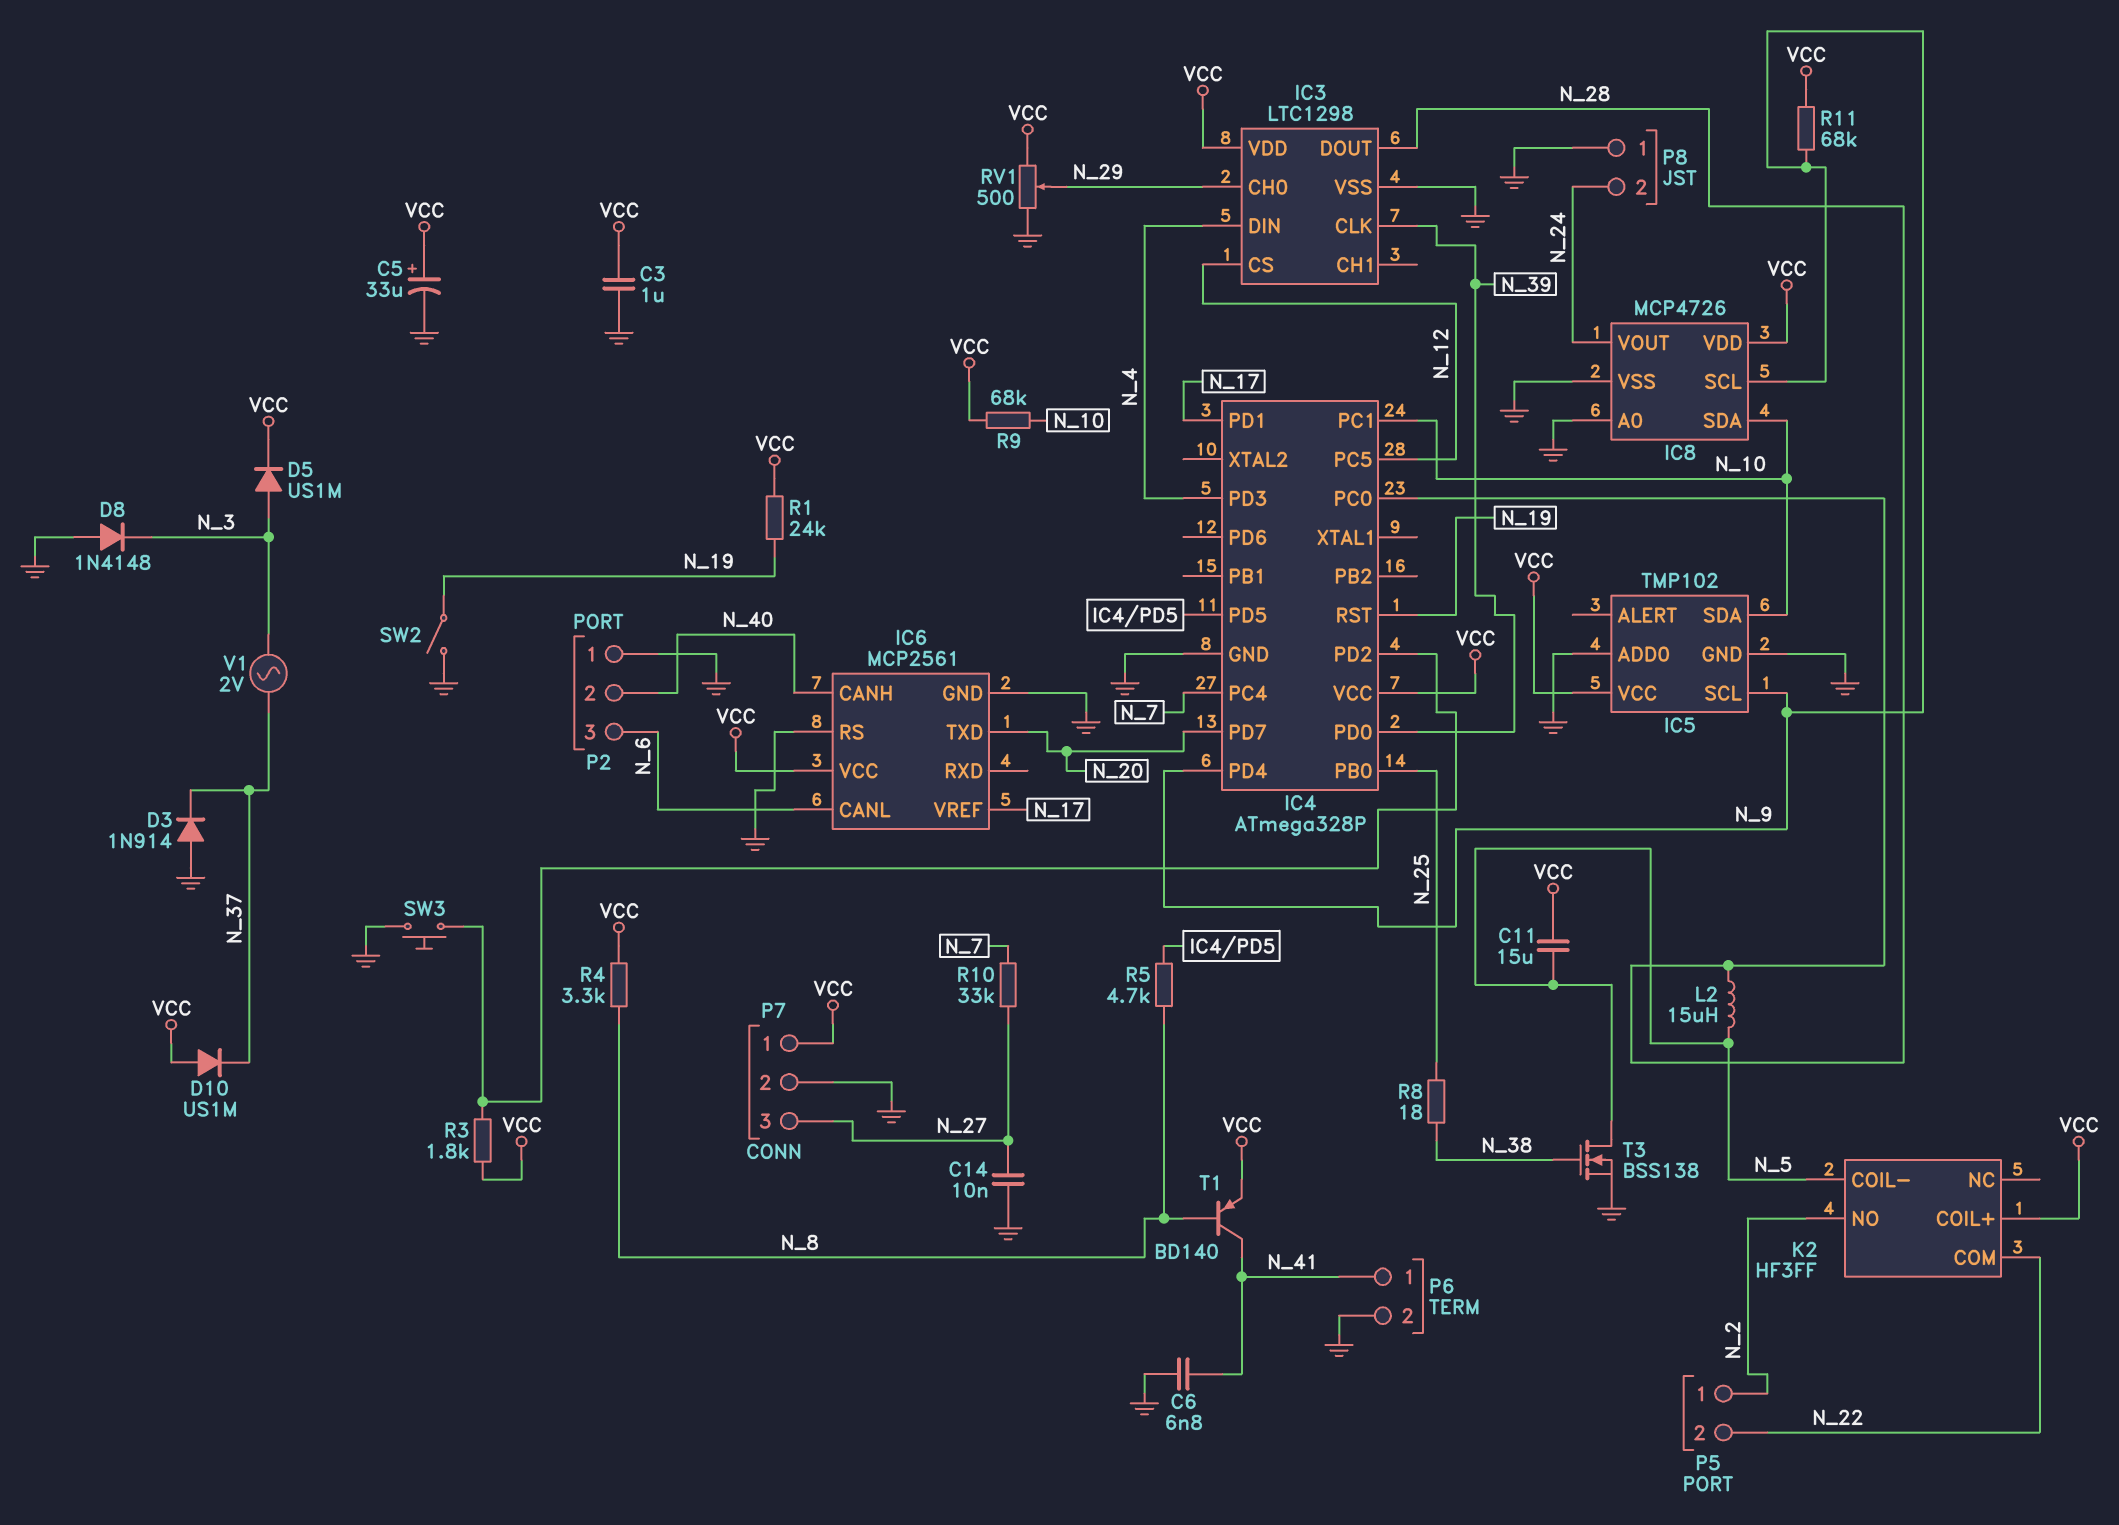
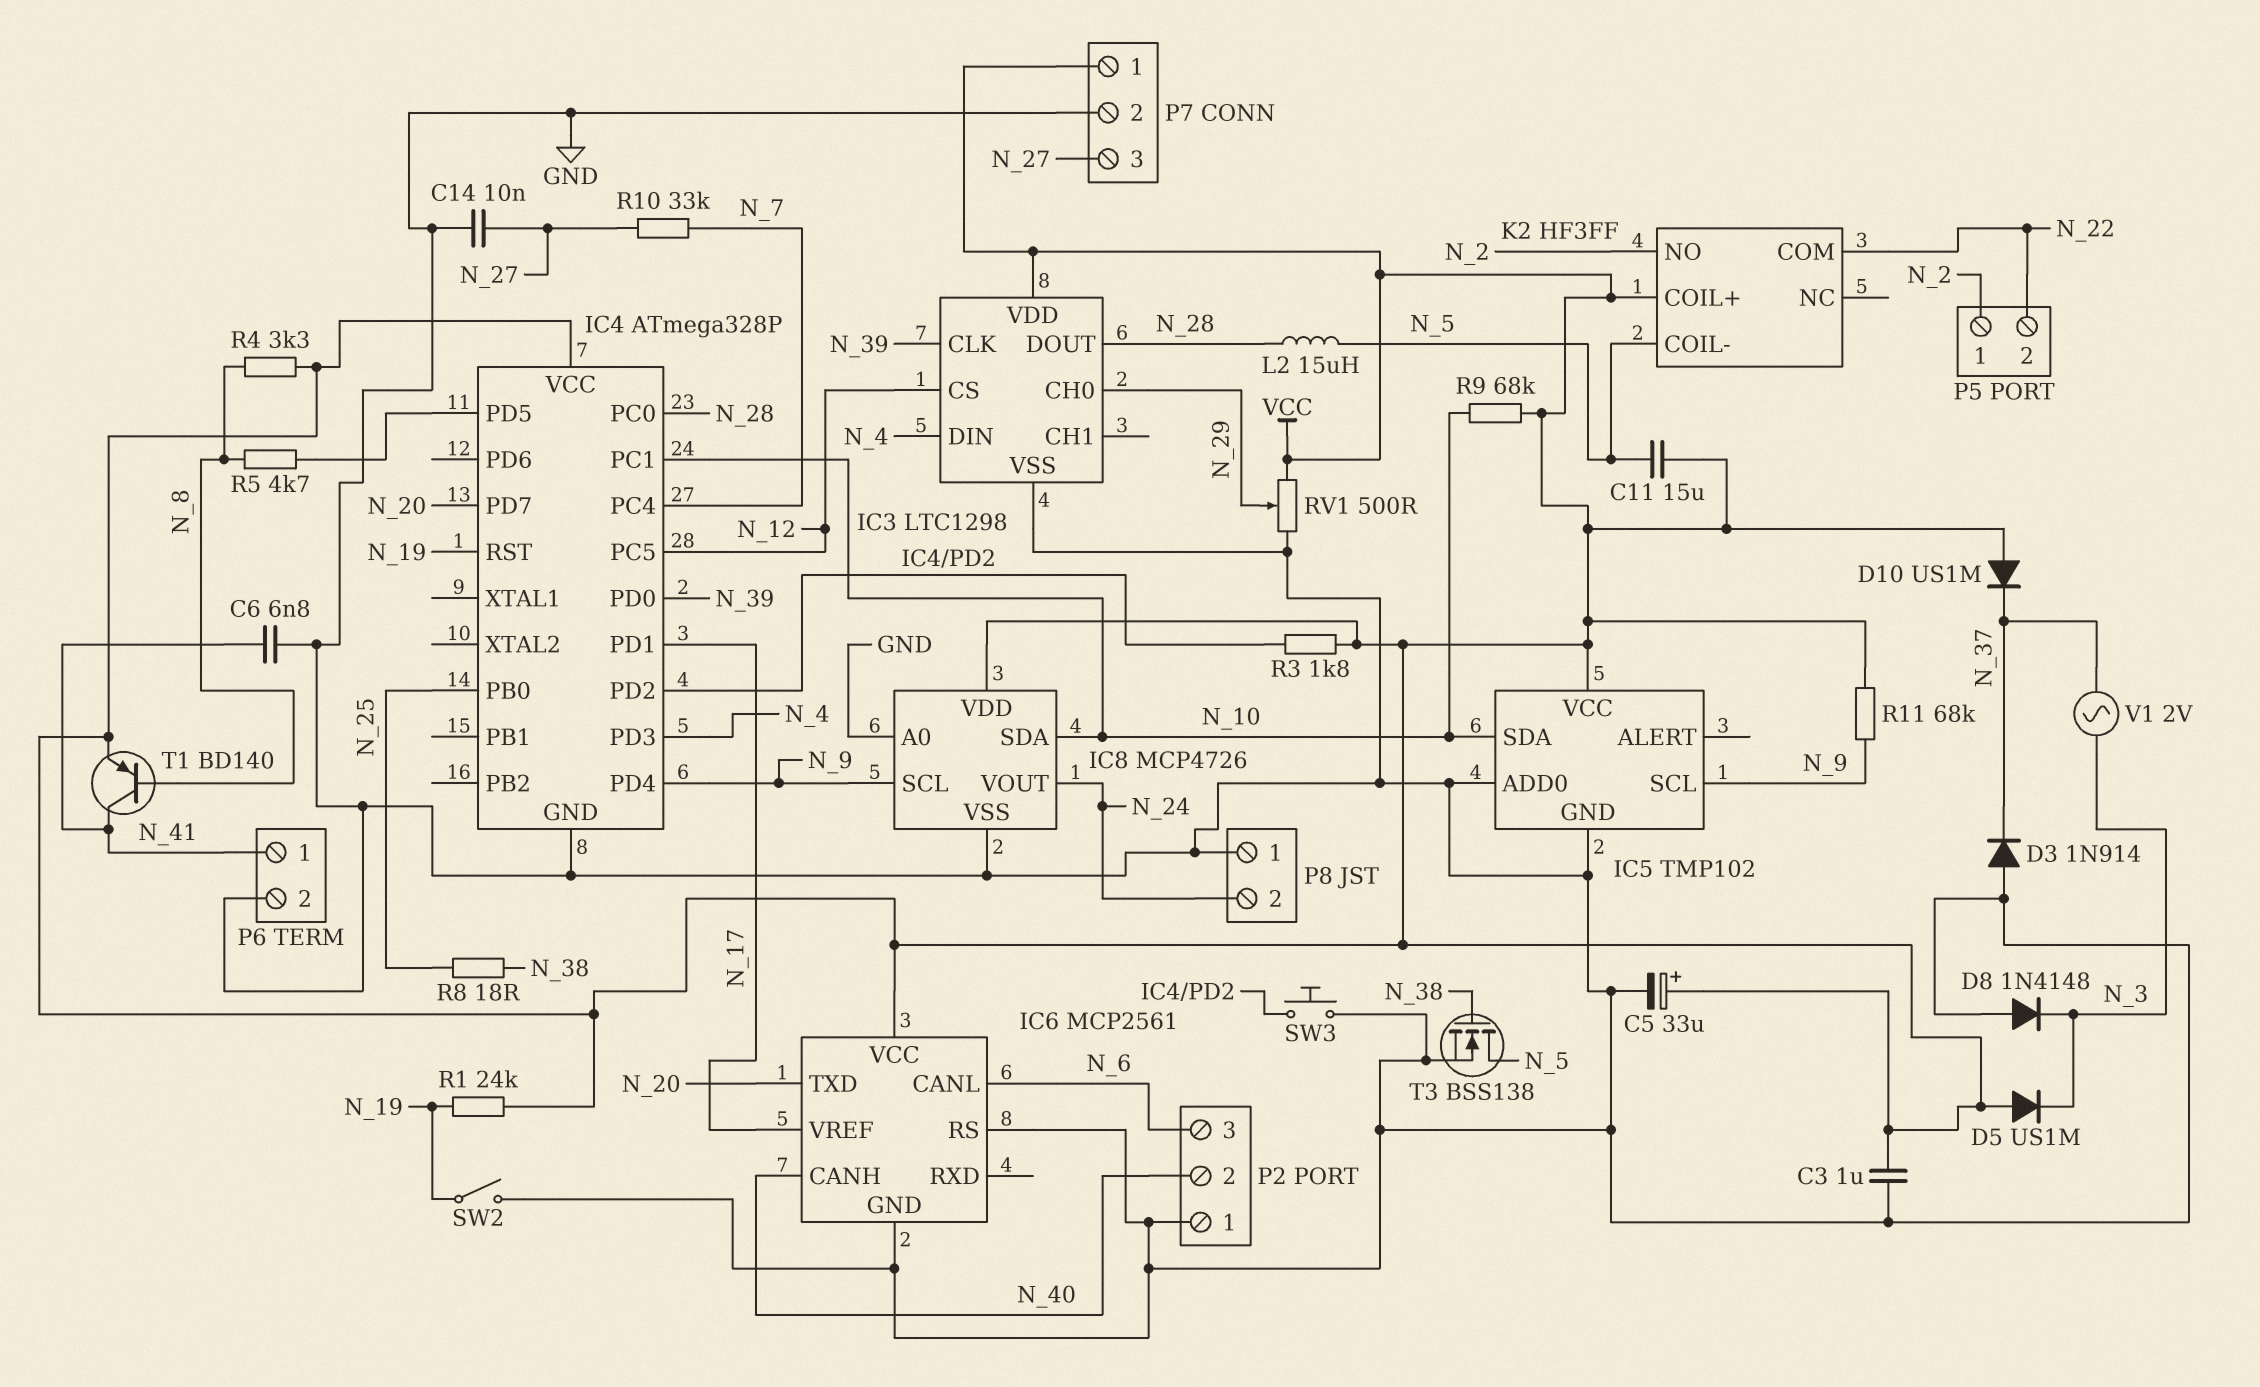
D5: diode US1M (A N_3, K VCC) -> diode US1M (A VCC, K N_3)

